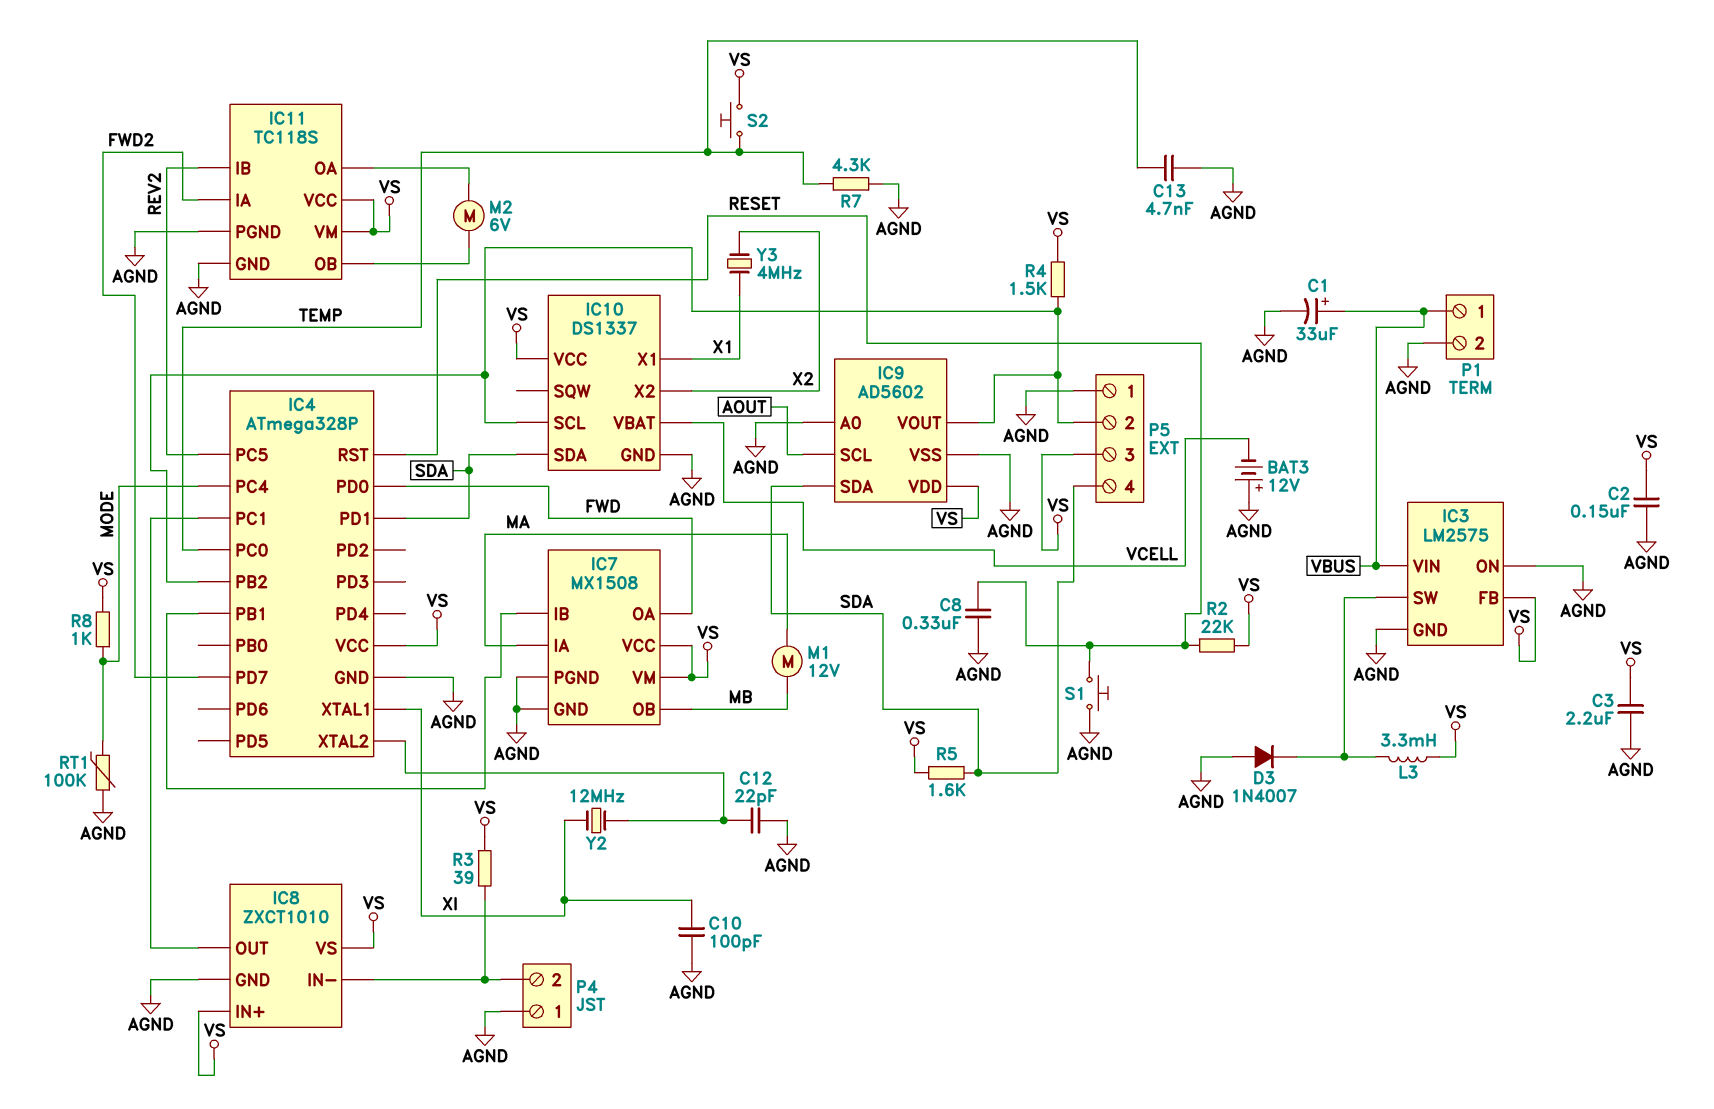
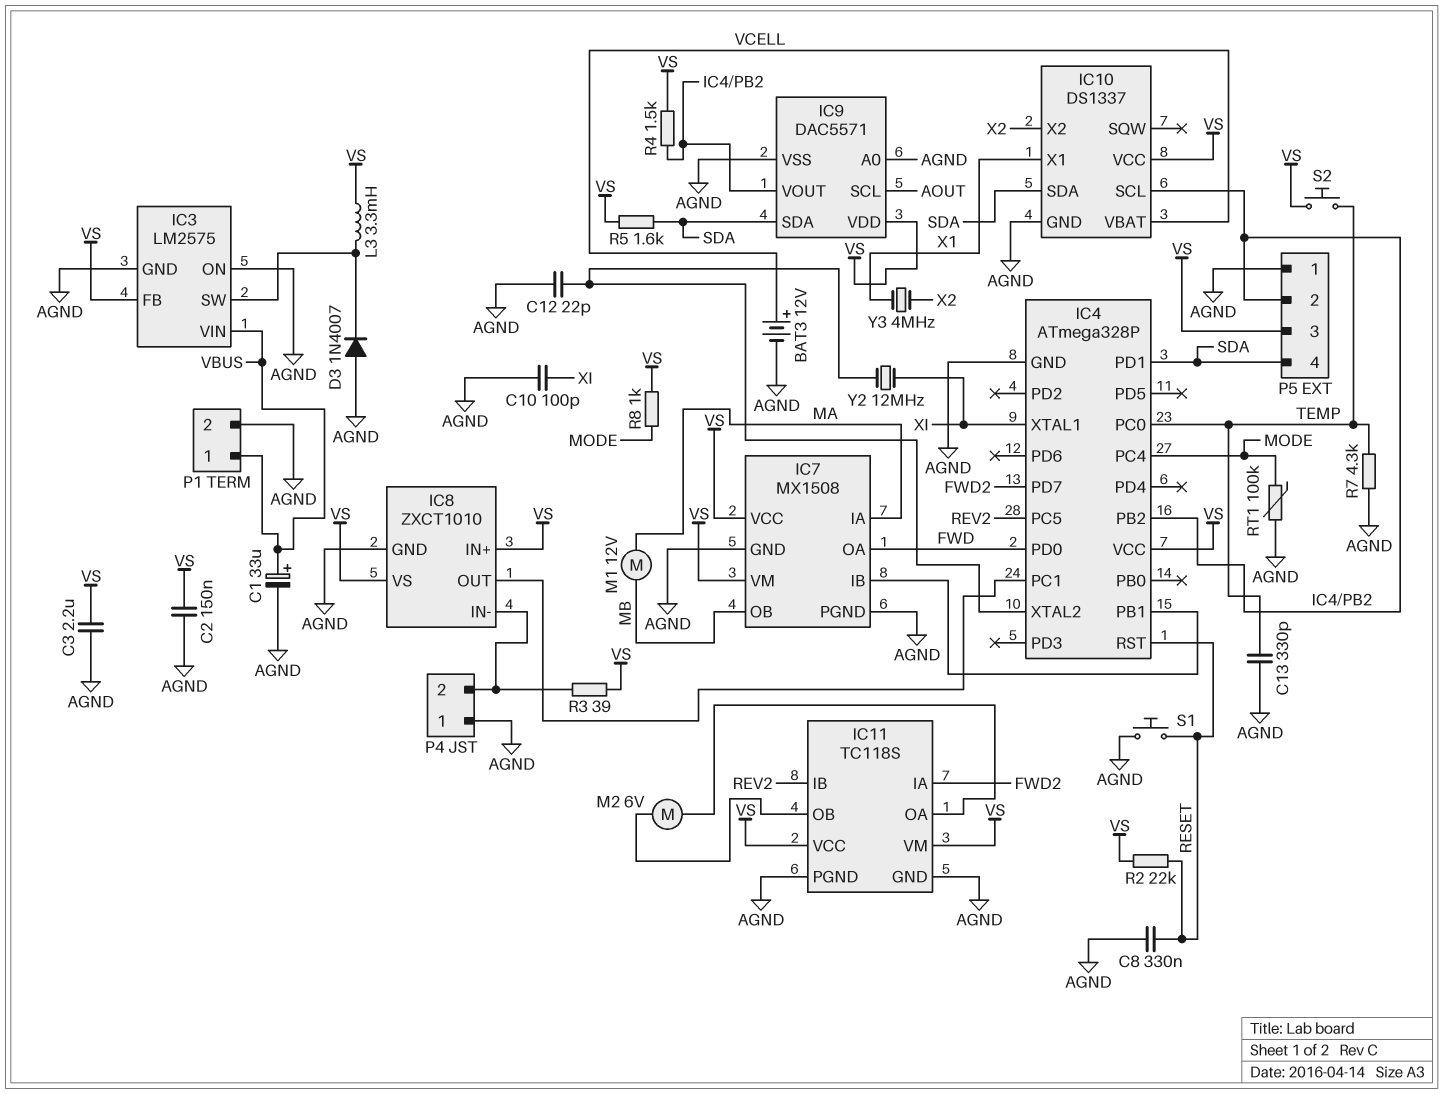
BAT3: 12V (plus AGND, minus VCELL) -> 12V (plus VCELL, minus AGND)
C13: 4.7nF (AGND, TEMP) -> 330pF (AGND, TEMP)
IC9: AD5602 -> DAC5571

